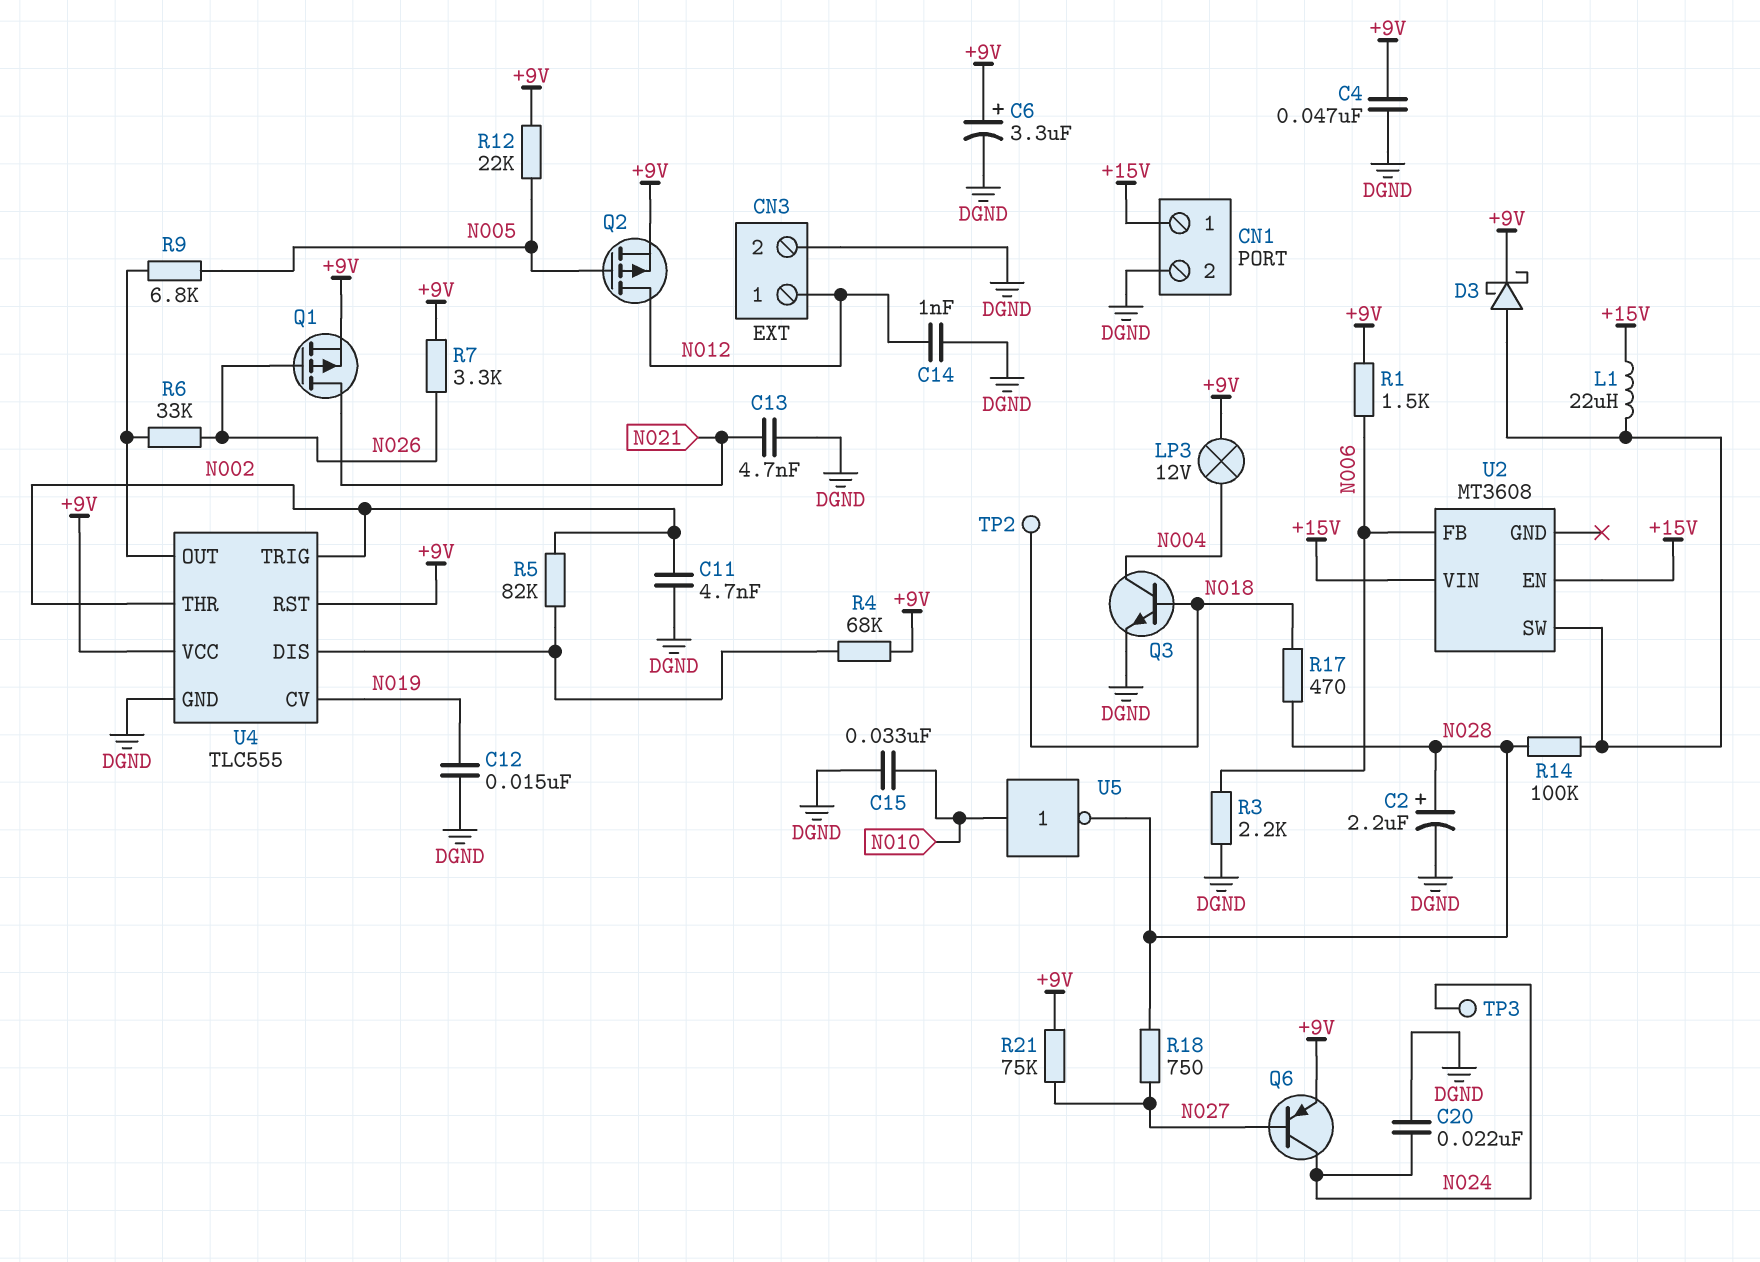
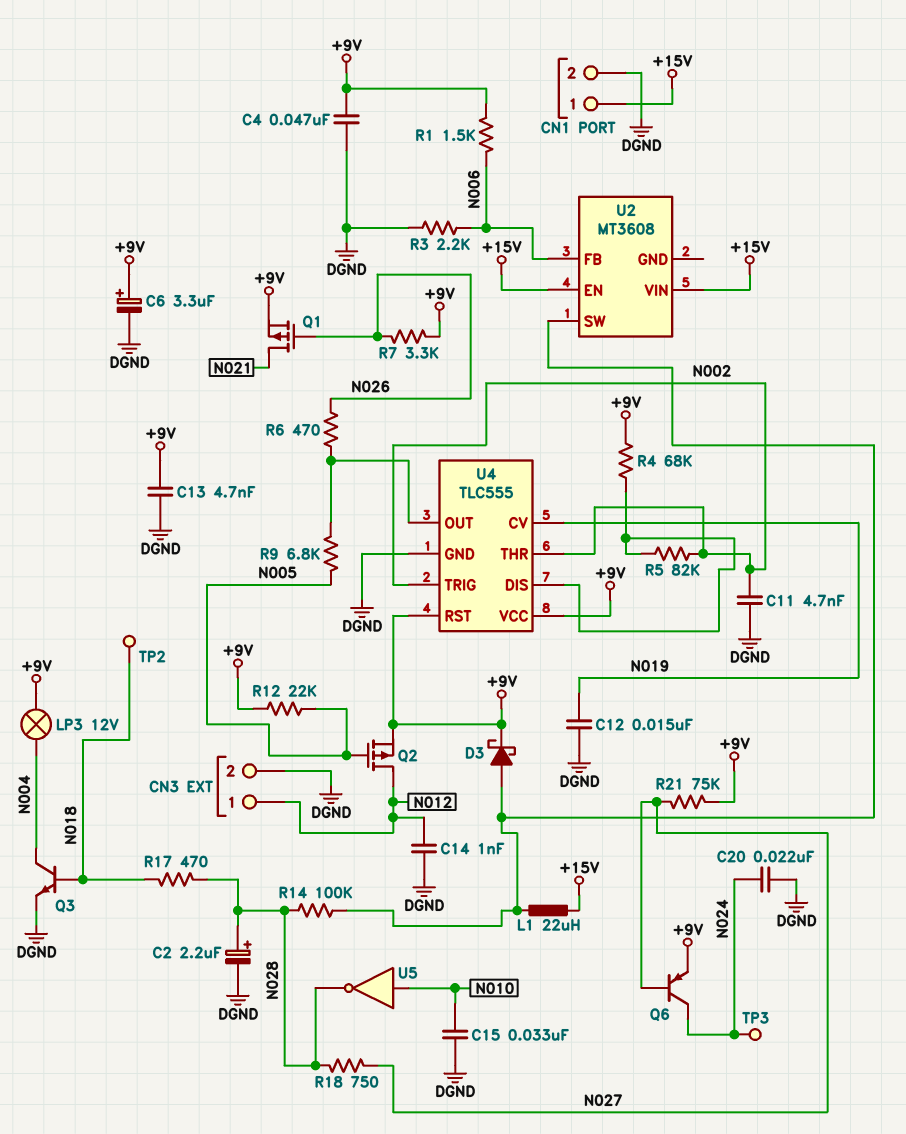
C13: 4.7nF (DGND, N021) -> 4.7nF (+9V, DGND)
R6: 33k (N026, U4/OUT) -> 470 (N026, U4/OUT)

